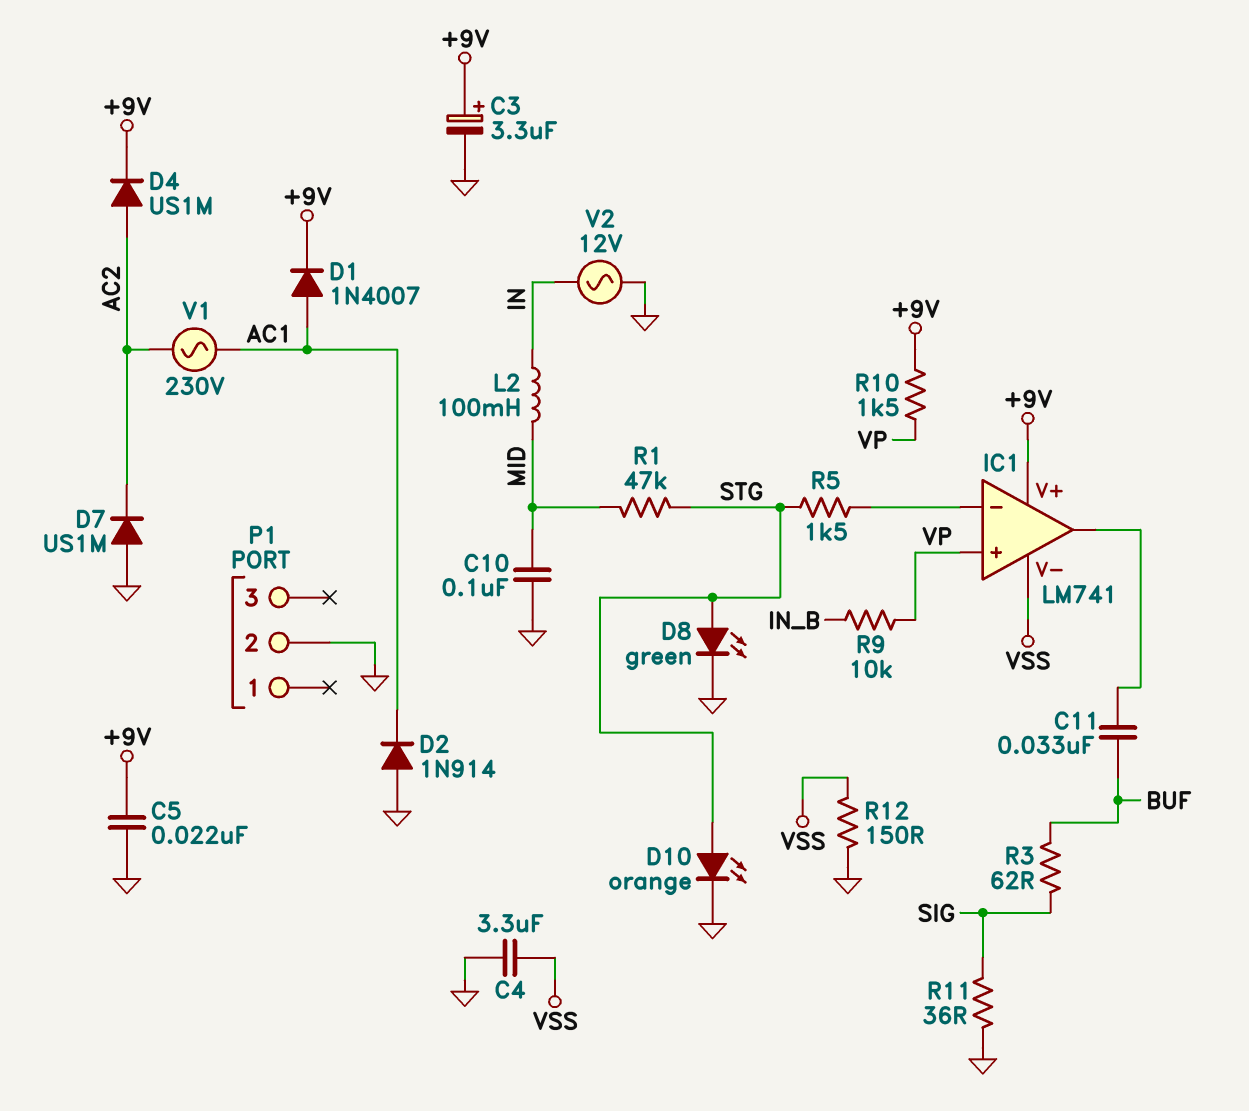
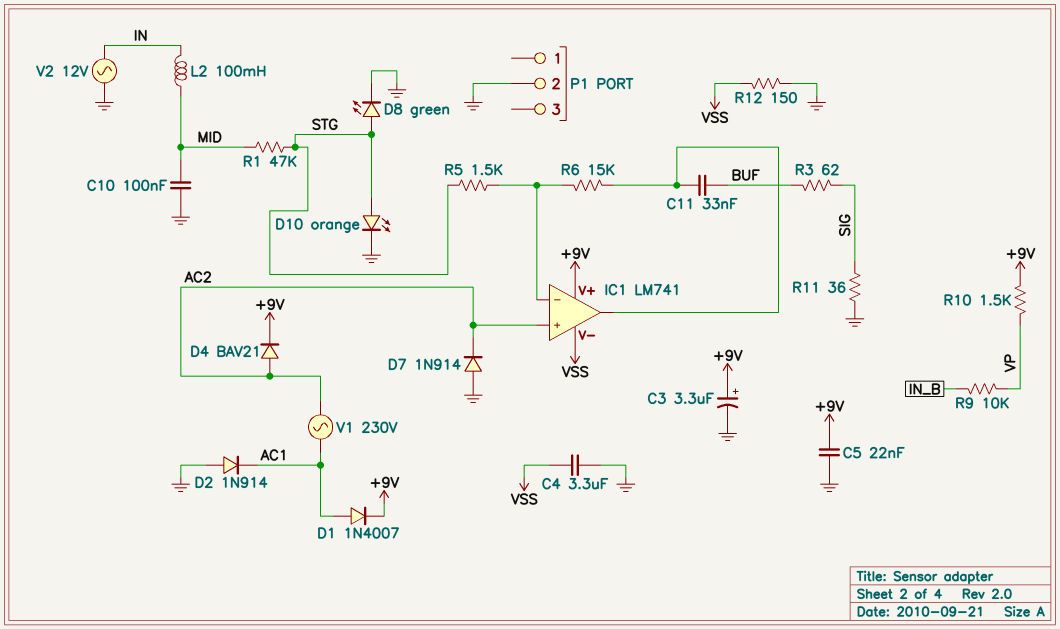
D4: diode US1M (A AC2, K +9V) -> diode BAV21 (A AC2, K +9V)
D7: diode US1M (A GND, K AC2) -> diode 1N914 (A GND, K AC2)
IC1 pin in+: VP -> AC2
R6: none -> 15k (IC1/in-, IC1/out)

